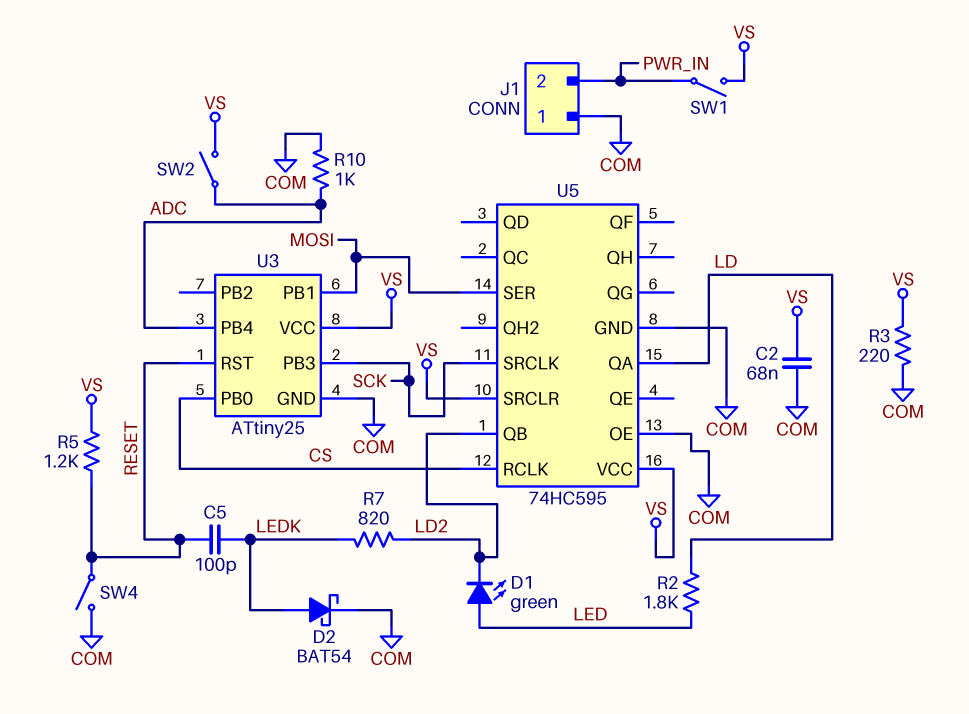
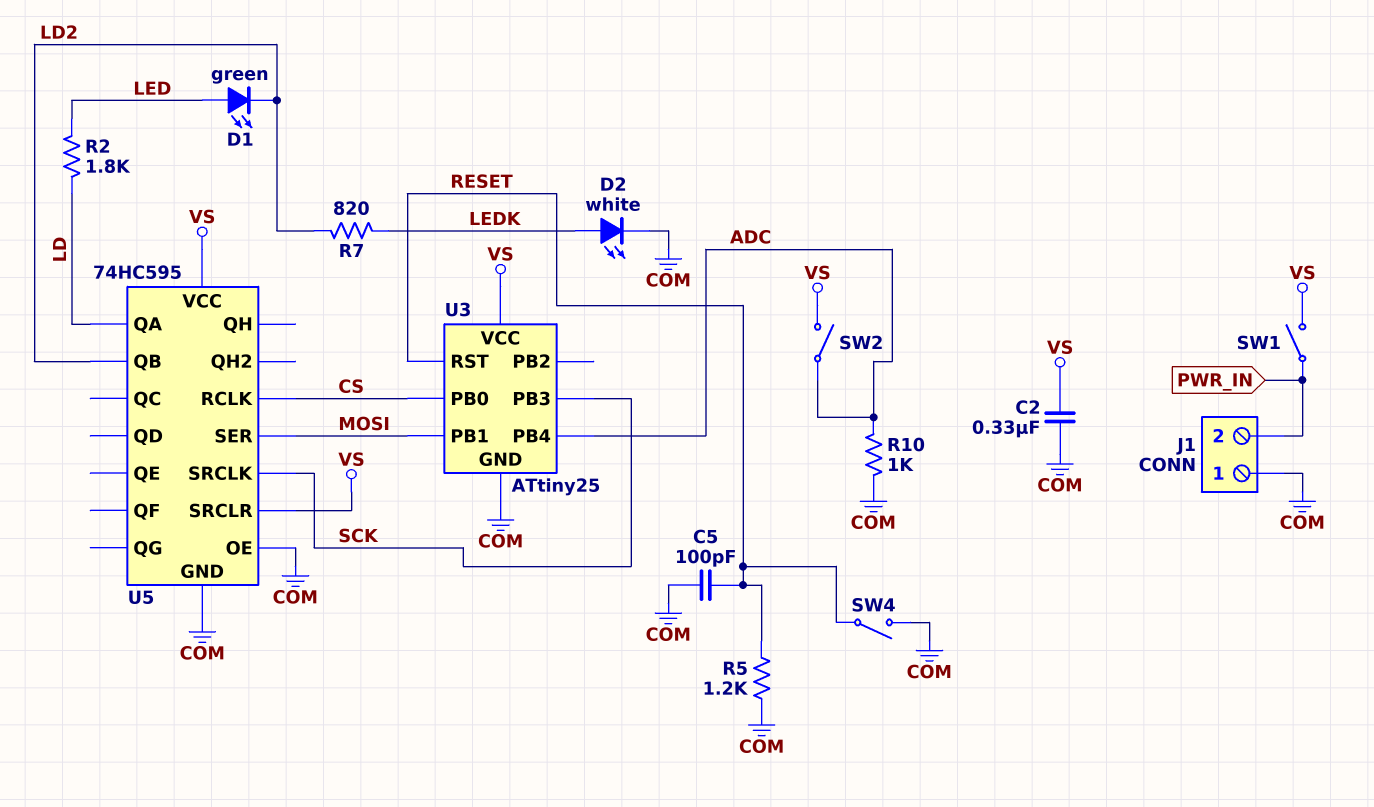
C2: 68nF (COM, VS) -> 330nF (COM, VS)
C5: 100pF (LEDK, RESET) -> 100pF (COM, RESET)
D2: schottky BAT54 (A LEDK, K COM) -> LED white (A LEDK, K COM)
R3: 220 (COM, VS) -> none
R5: 1.2k (RESET, VS) -> 1.2k (COM, RESET)

